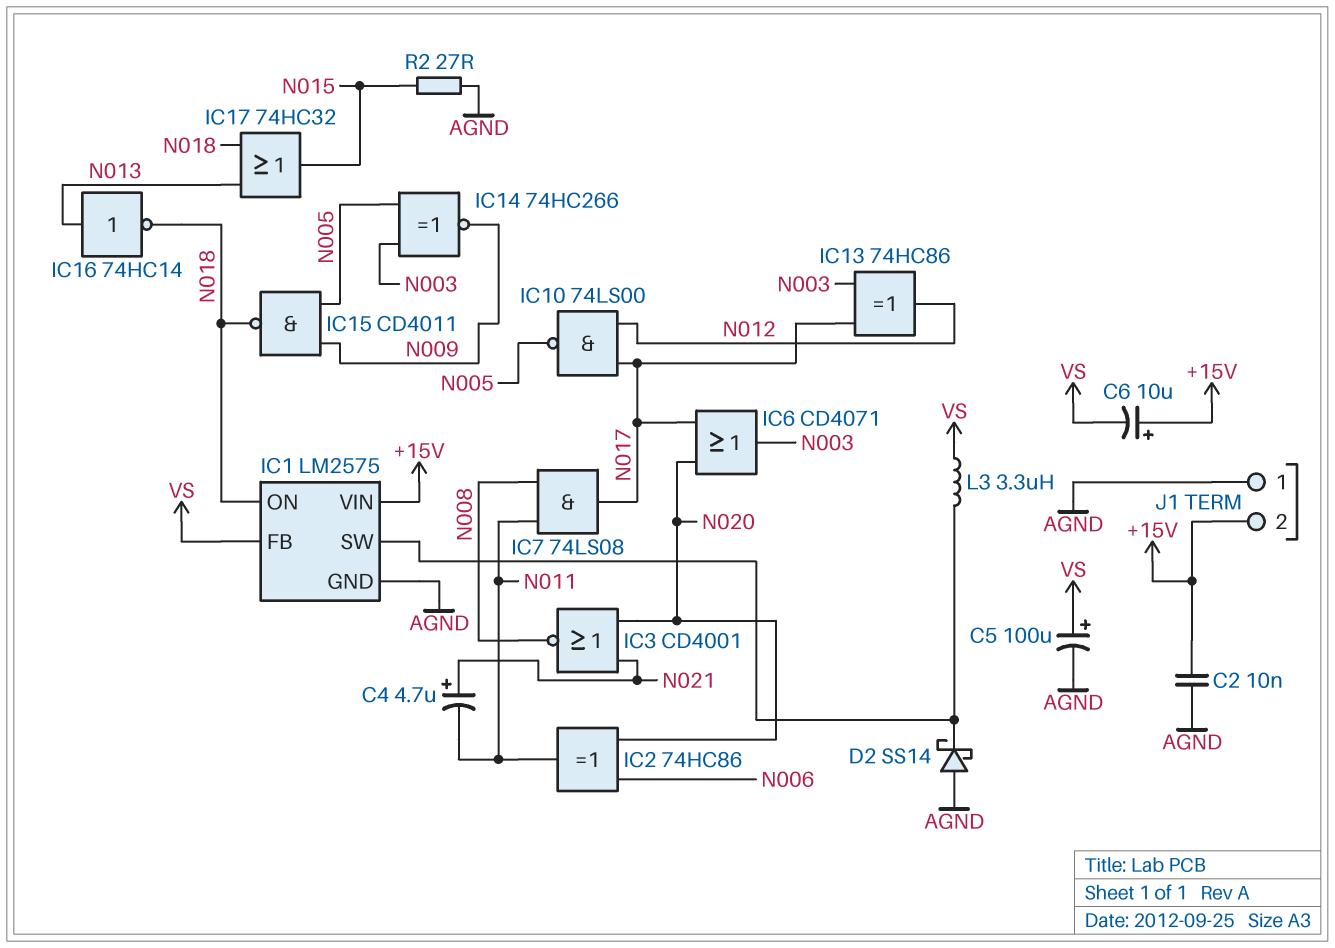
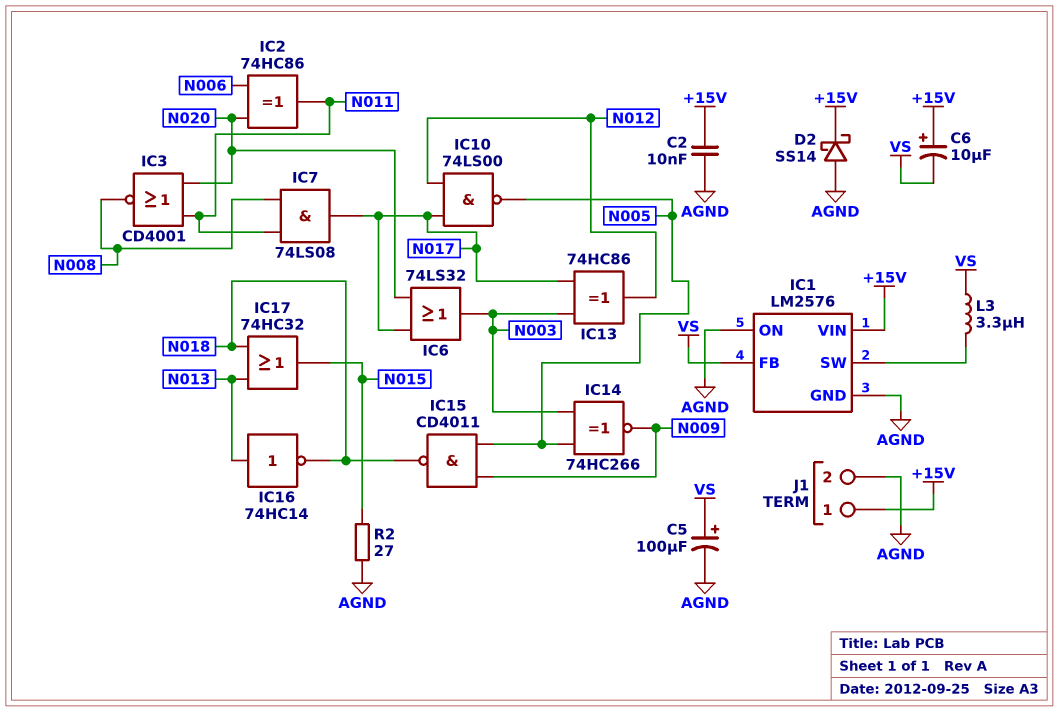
C4: 4.7uF (plus N021, minus N011) -> none
D2: schottky SS14 (A AGND, K IC1/SW) -> schottky SS14 (A AGND, K +15V)
IC1: LM2575 -> LM2576
IC1 pin ON: N018 -> AGND
IC3: NOR CD4001 (in N020, in N021, out N008) -> NOR CD4001 (in N011, in N020, out N008)
IC6: OR CD4071 (in N017, in N020, out N003) -> OR 74LS32 (in N017, in N020, out N003)
J1 pin 1: AGND -> +15V
J1 pin 2: +15V -> AGND

